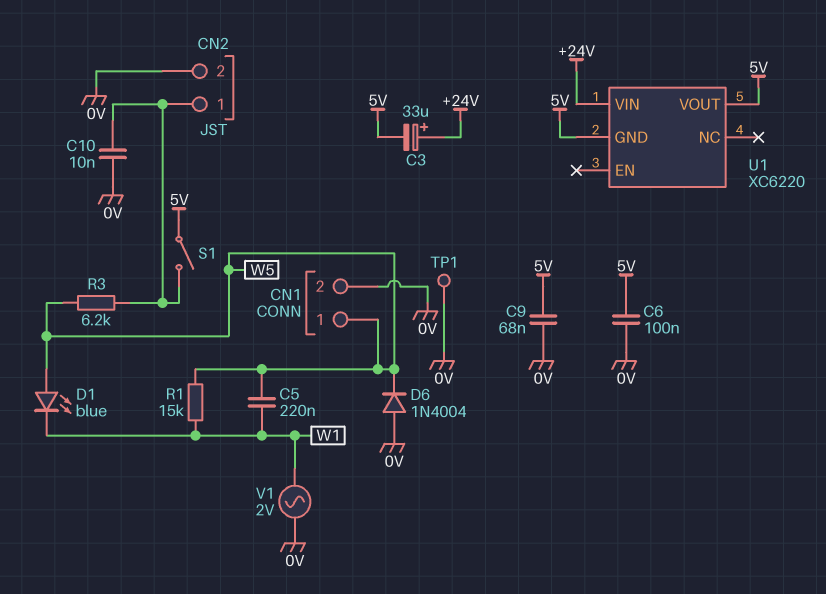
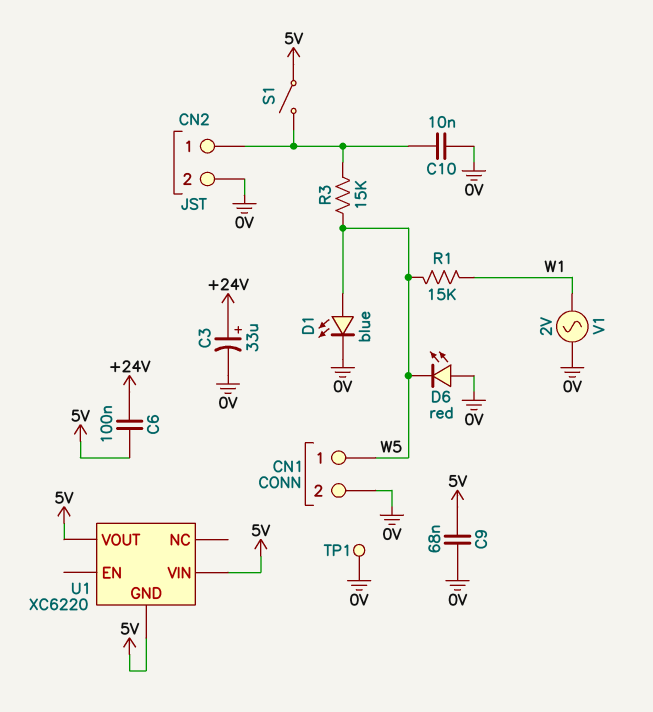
C3: 33uF (plus +24V, minus 5V) -> 33uF (plus +24V, minus 0V)
C5: 220nF (W1, W5) -> none
C6: 100nF (0V, 5V) -> 100nF (+24V, 5V)
D1: LED blue (A W5, K W1) -> LED blue (A W5, K 0V)
D6: diode 1N4004 (A 0V, K W5) -> LED red (A 0V, K W5)
R3: 6.2k (CN2/1, W5) -> 15k (CN2/1, W5)
U1 pin VIN: +24V -> 5V

